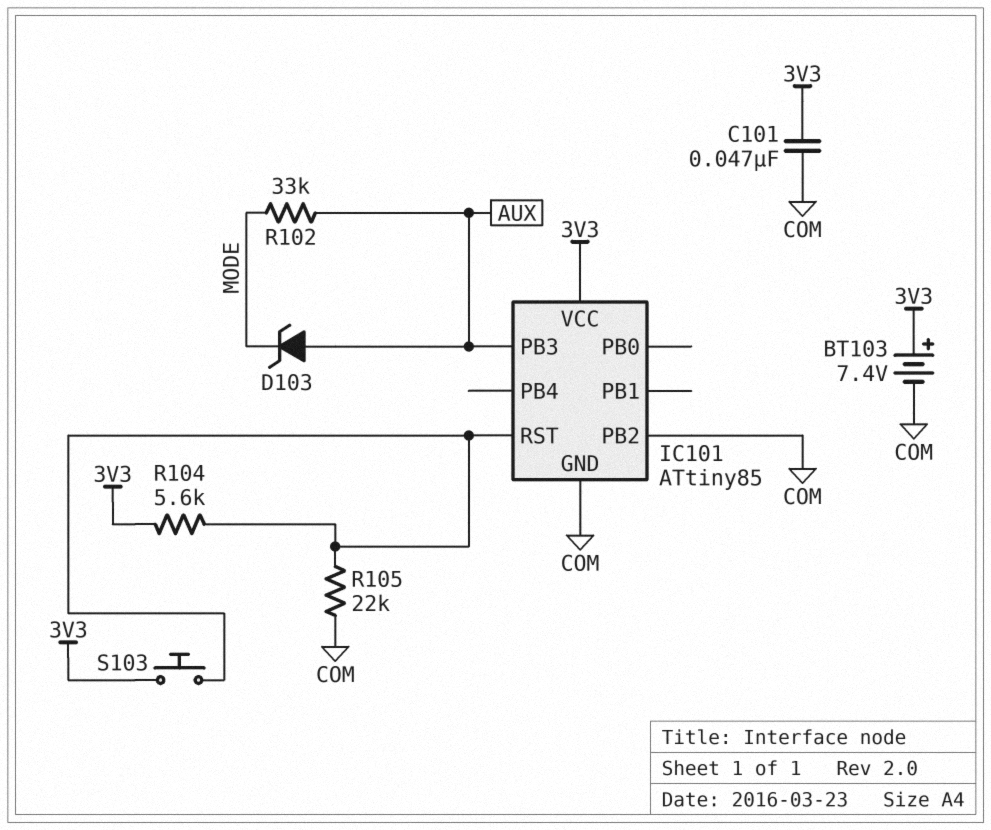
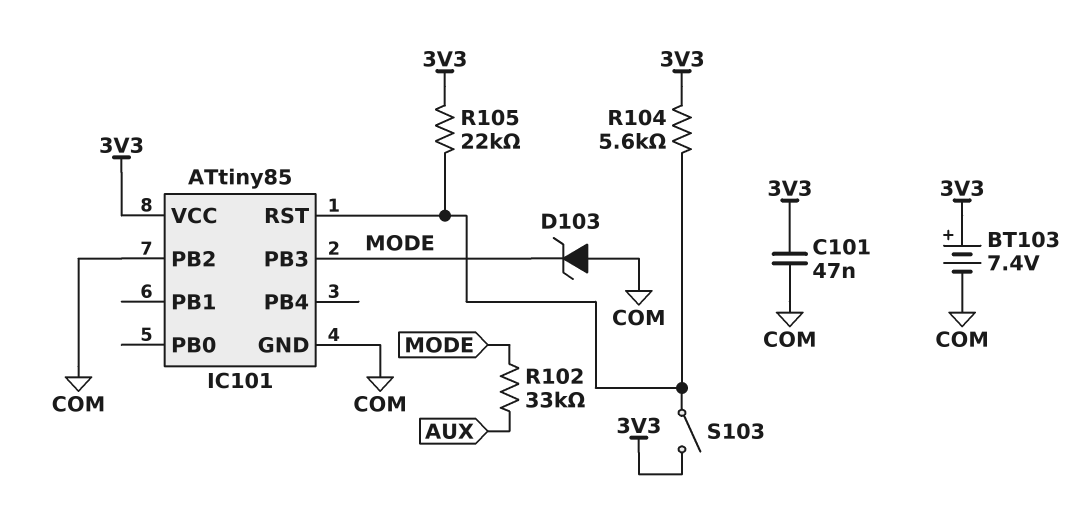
D103: zener (A AUX, K MODE) -> zener (A COM, K MODE)
IC101 pin PB3: AUX -> MODE
R105: 22k (COM, IC101/RST) -> 22k (3V3, IC101/RST)
S103: button (3V3, IC101/RST) -> switch (3V3, IC101/RST)

